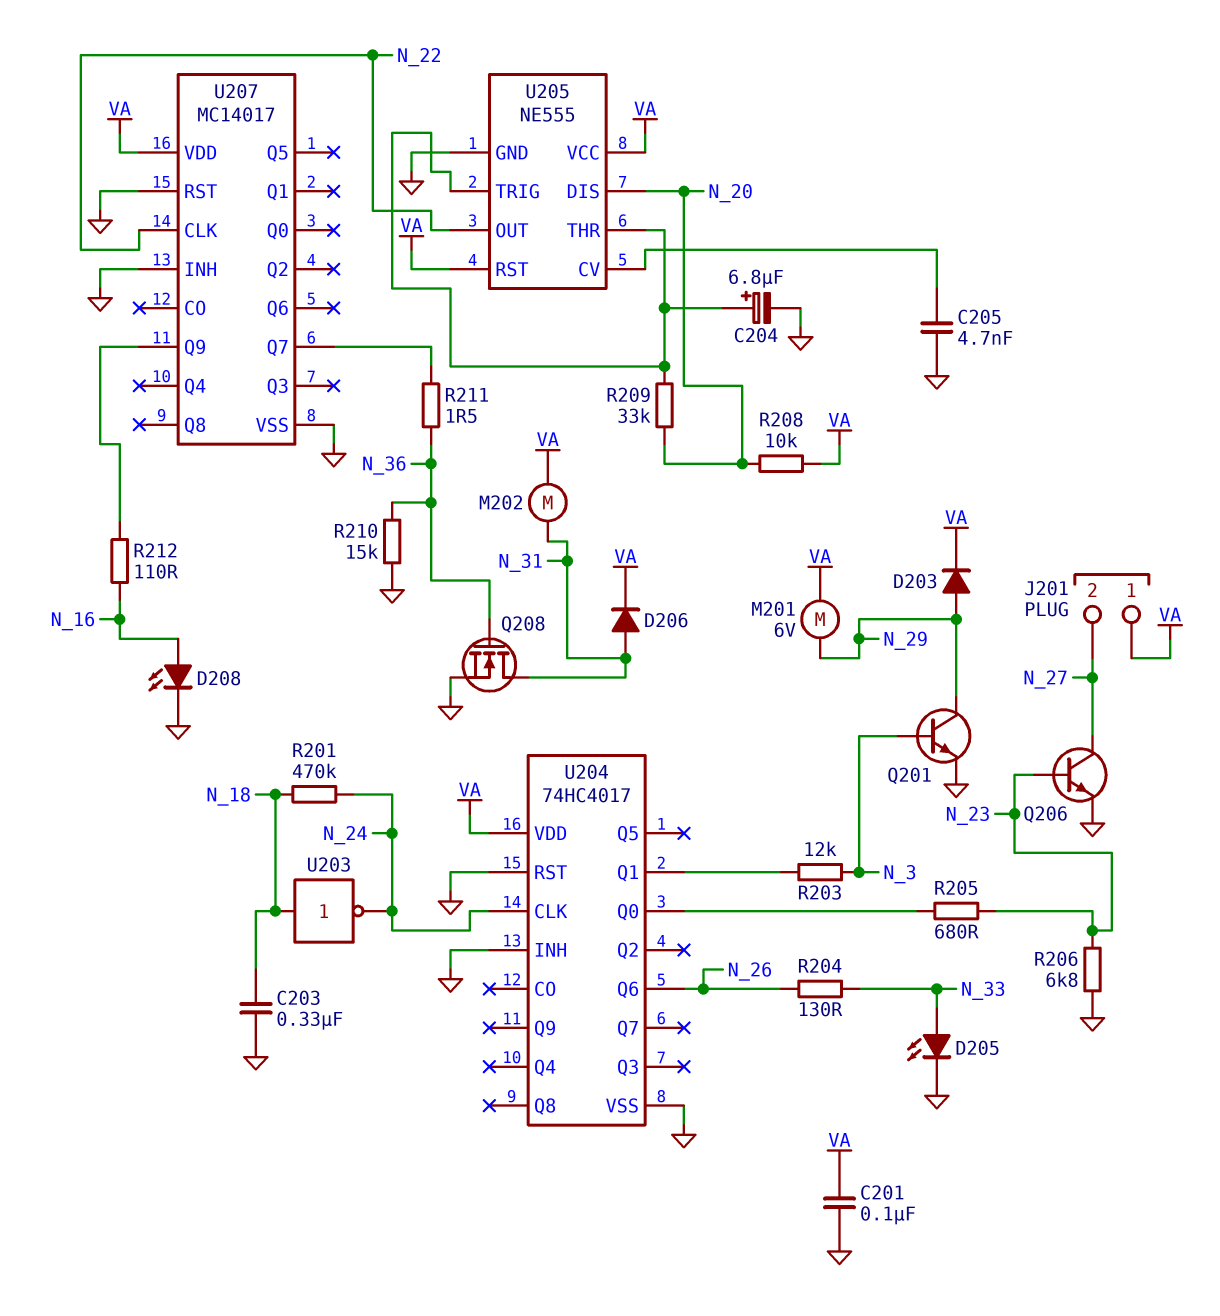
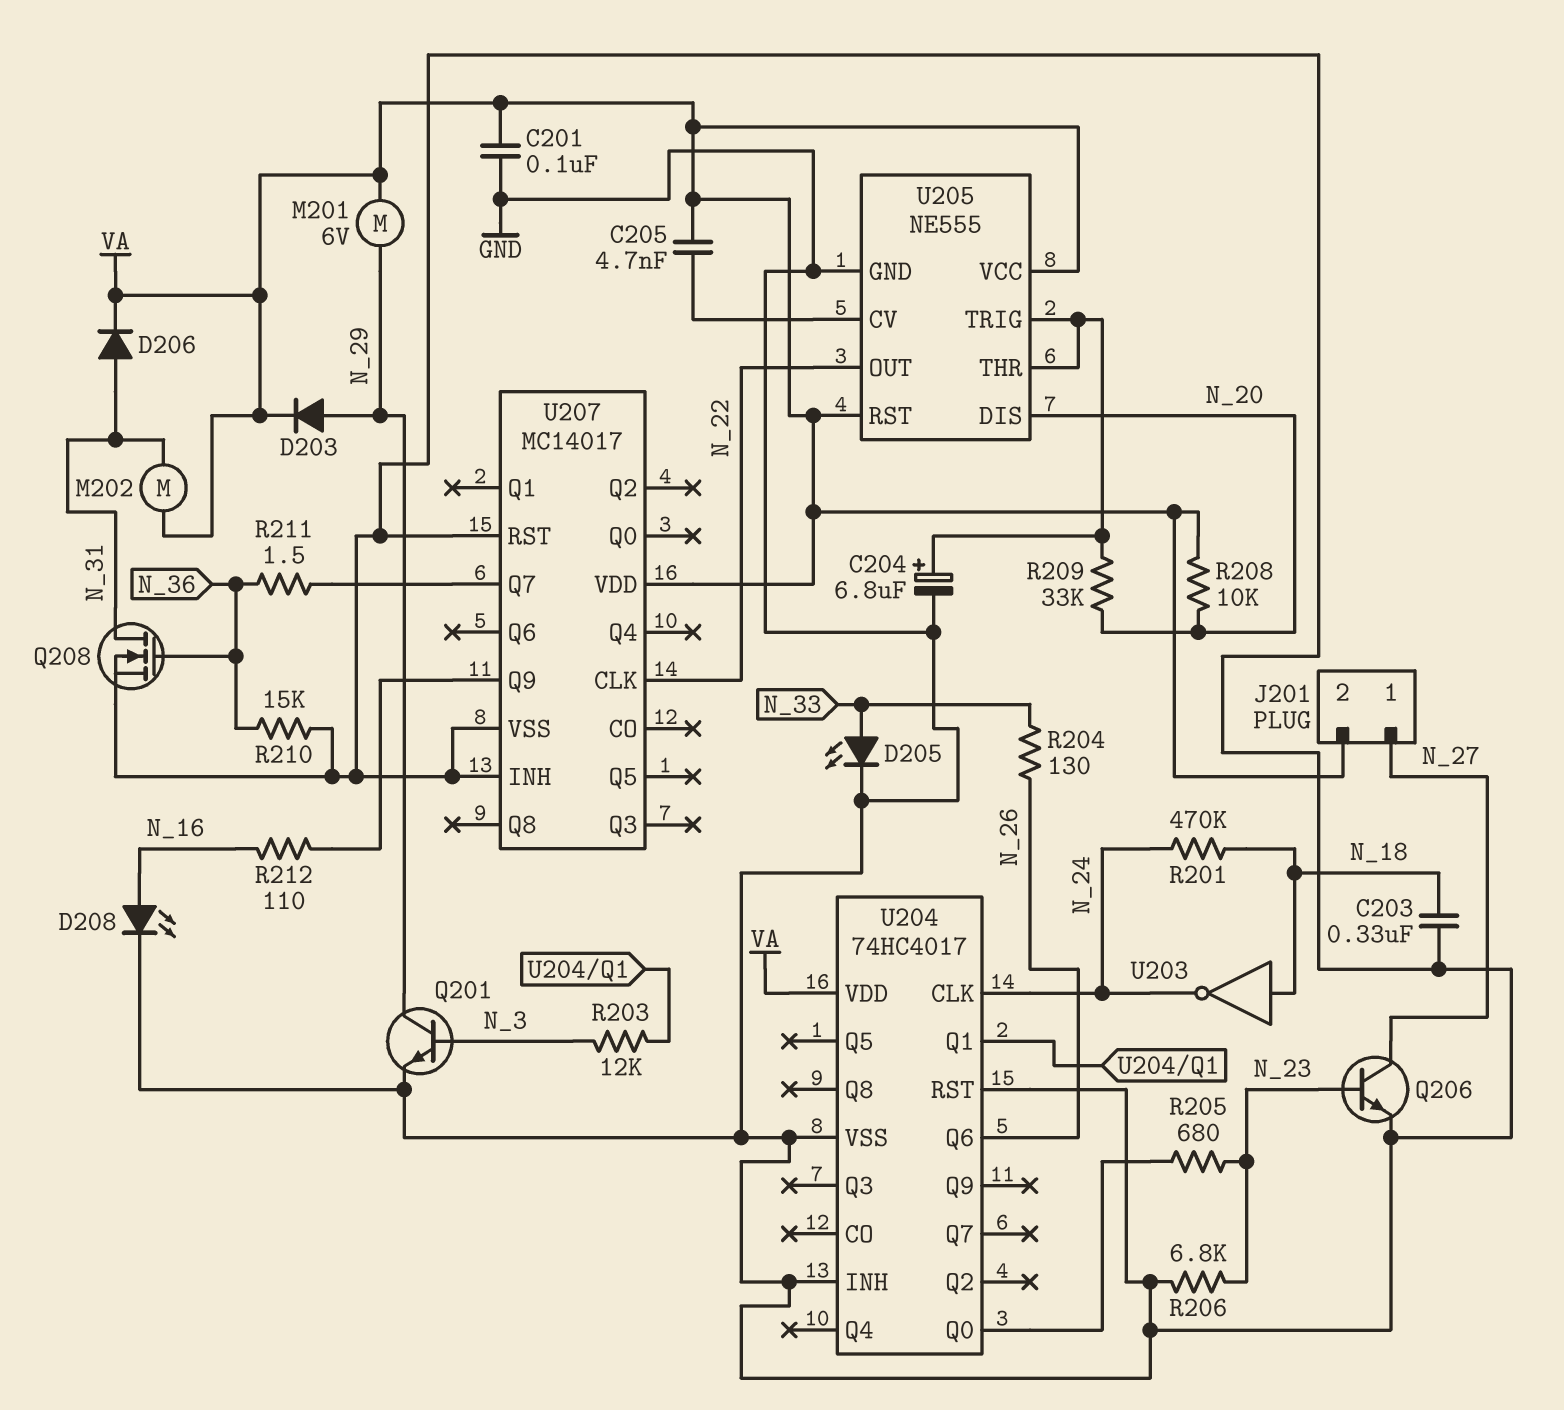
C205: 4.7nF (GND, U205/CV) -> 4.7nF (U205/CV, VA)
J201 pin 1: VA -> N_27
J201 pin 2: N_27 -> VA

